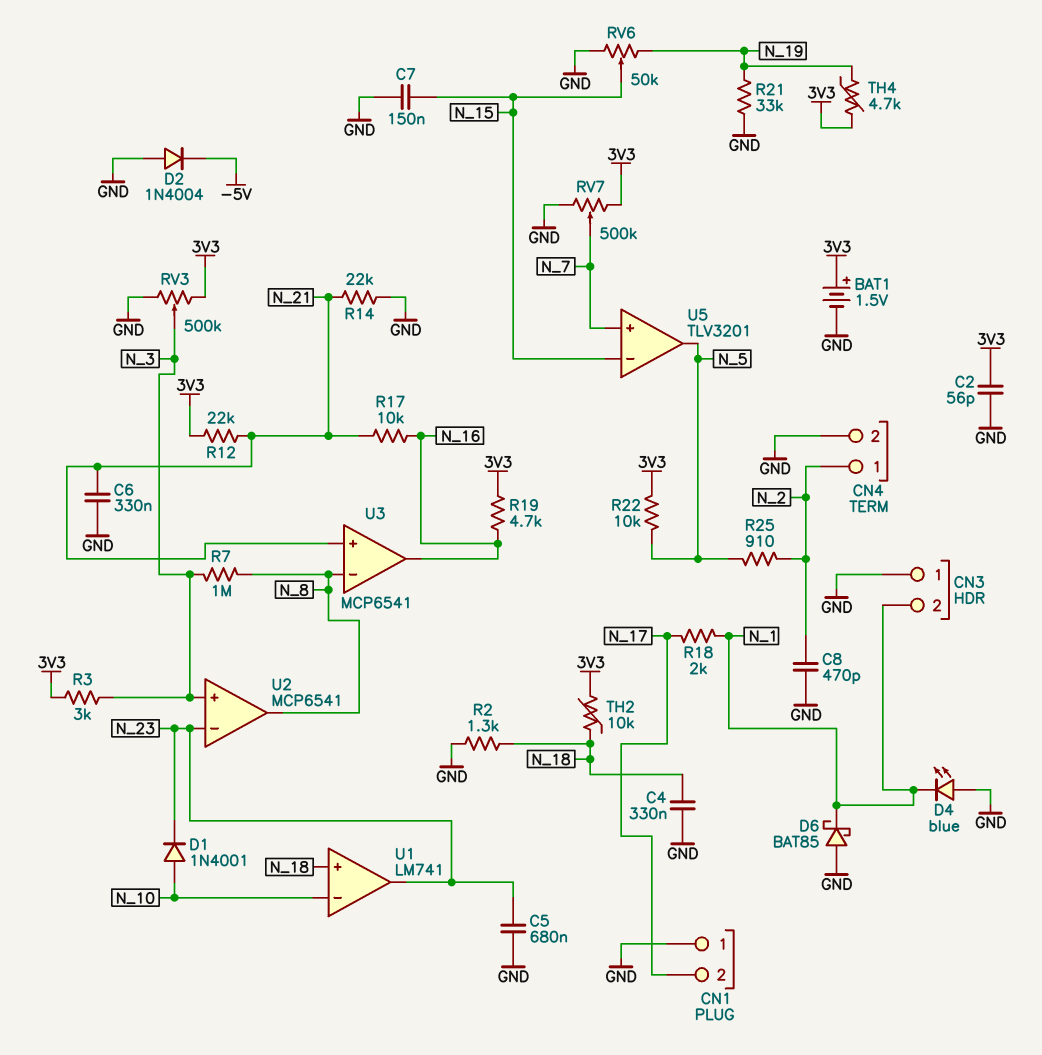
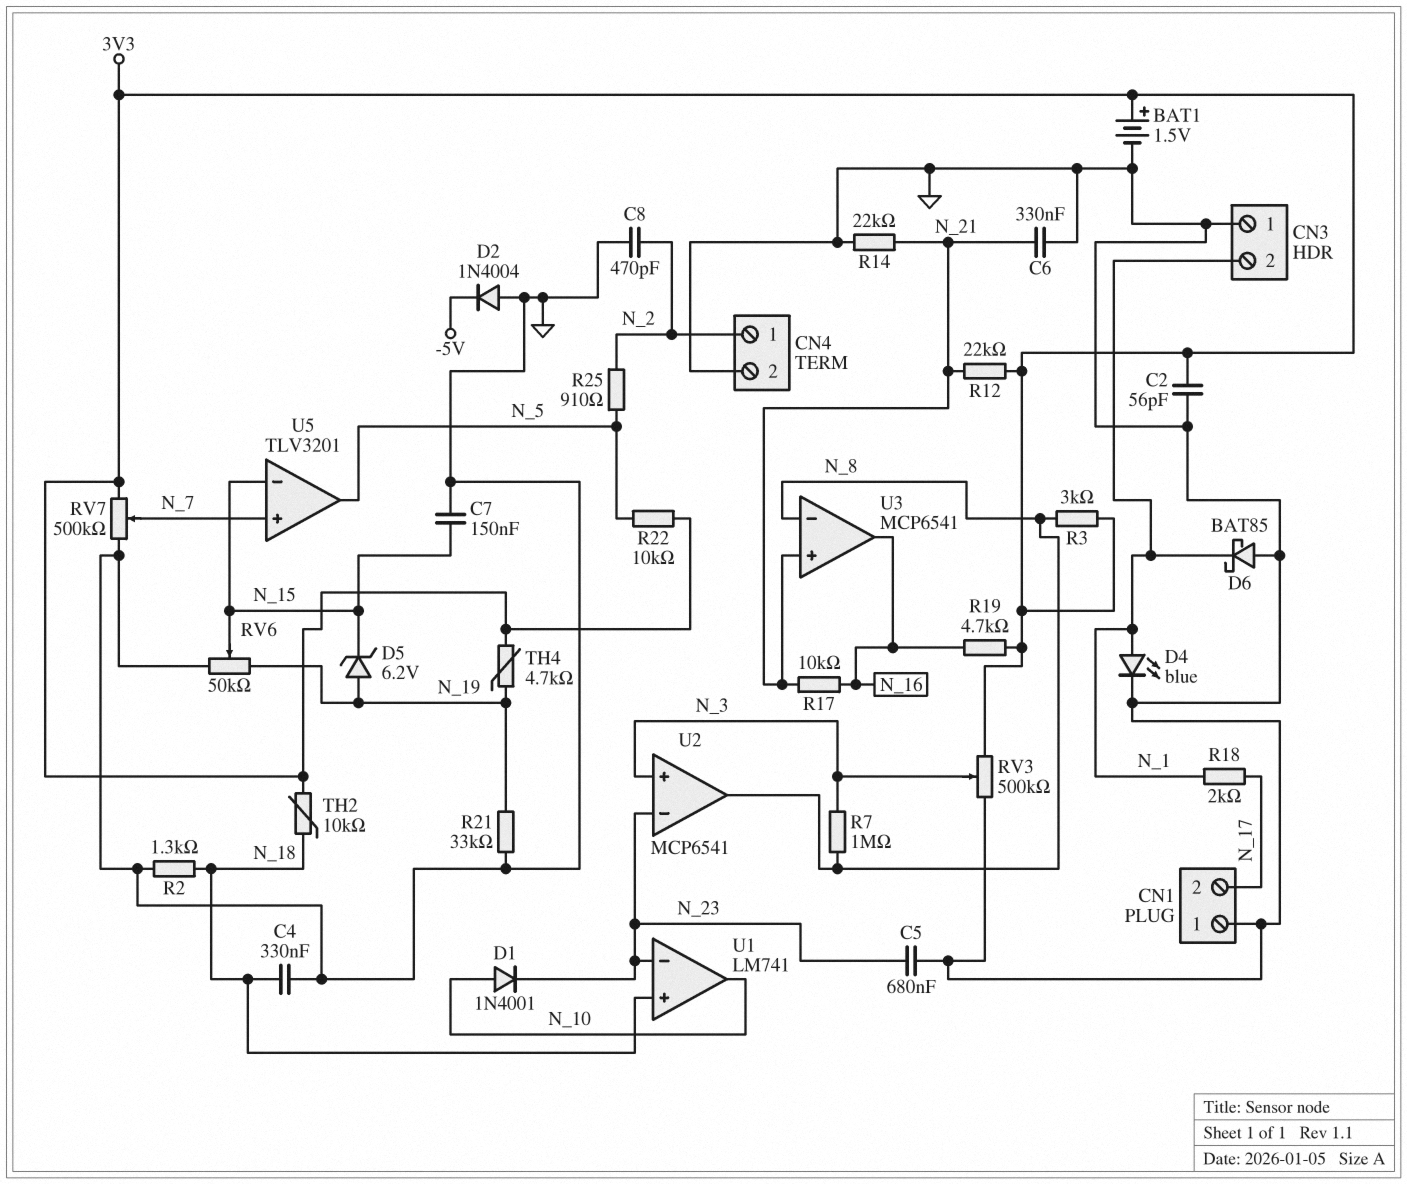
D4: LED blue (A GND, K N_1) -> LED blue (A N_1, K GND)
D5: none -> zener 6.2V (A N_19, K N_15)
R3: 3k (3V3, N_3) -> 3k (3V3, N_8)
U1 pin in-: N_10 -> N_23
U1 pin out: N_23 -> N_10

